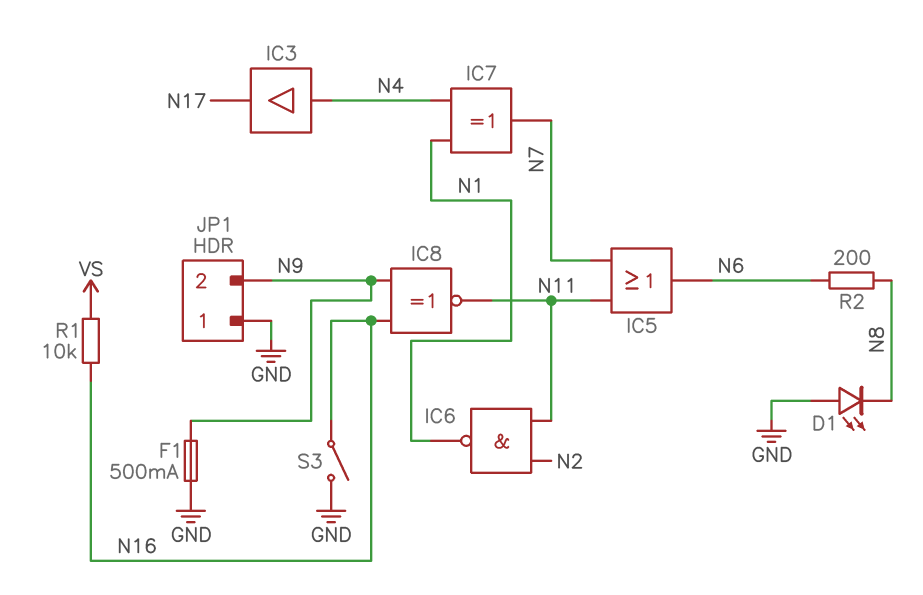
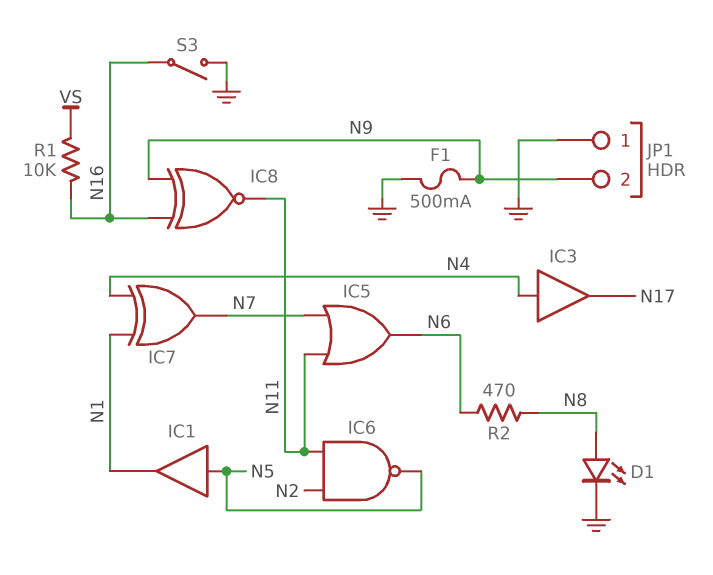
D1: LED (A GND, K N8) -> LED (A N8, K GND)
IC1: none -> buffer (in N5, out N1)
IC6: NAND (in N2, in N11, out N1) -> NAND (in N2, in N11, out N5)
R2: 200 (N6, N8) -> 470 (N6, N8)

